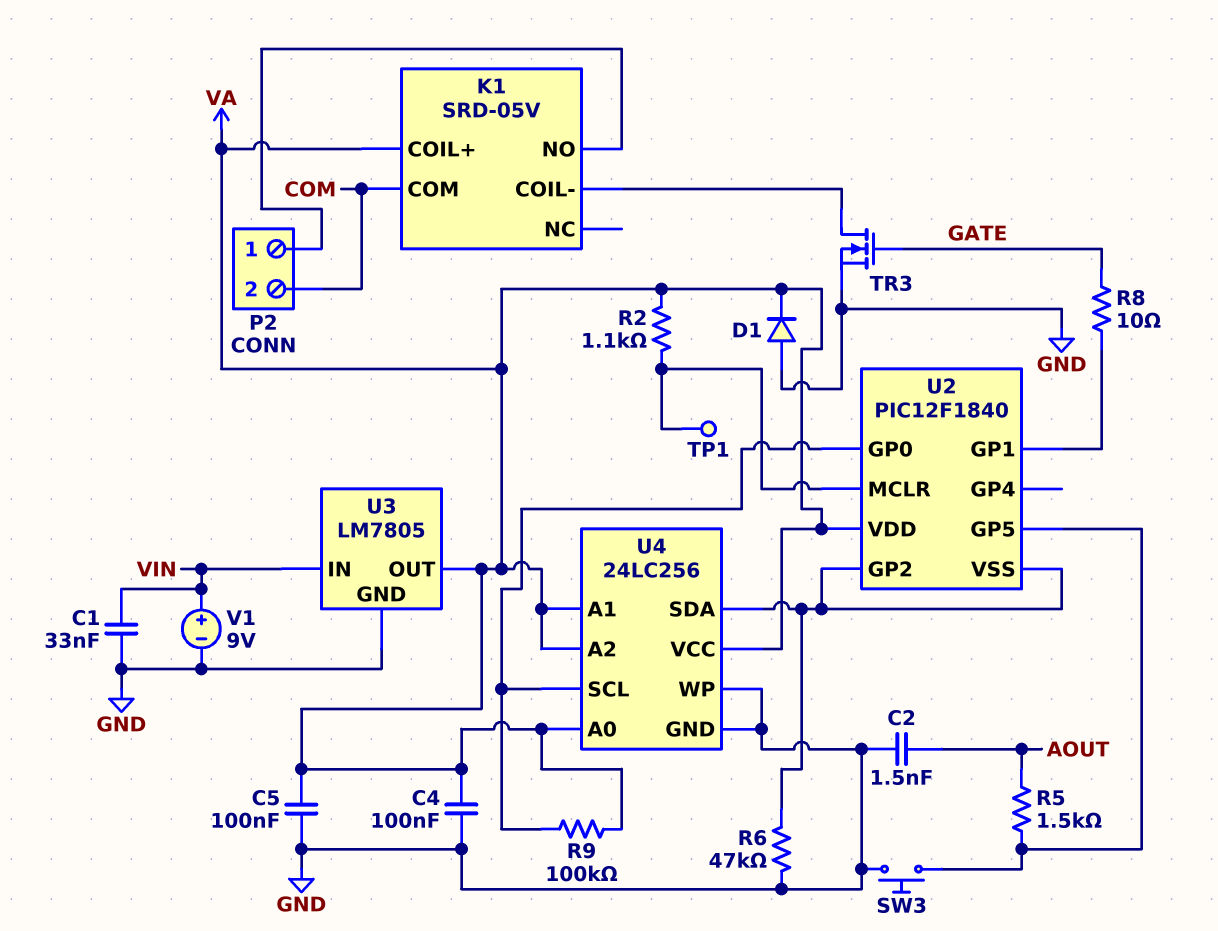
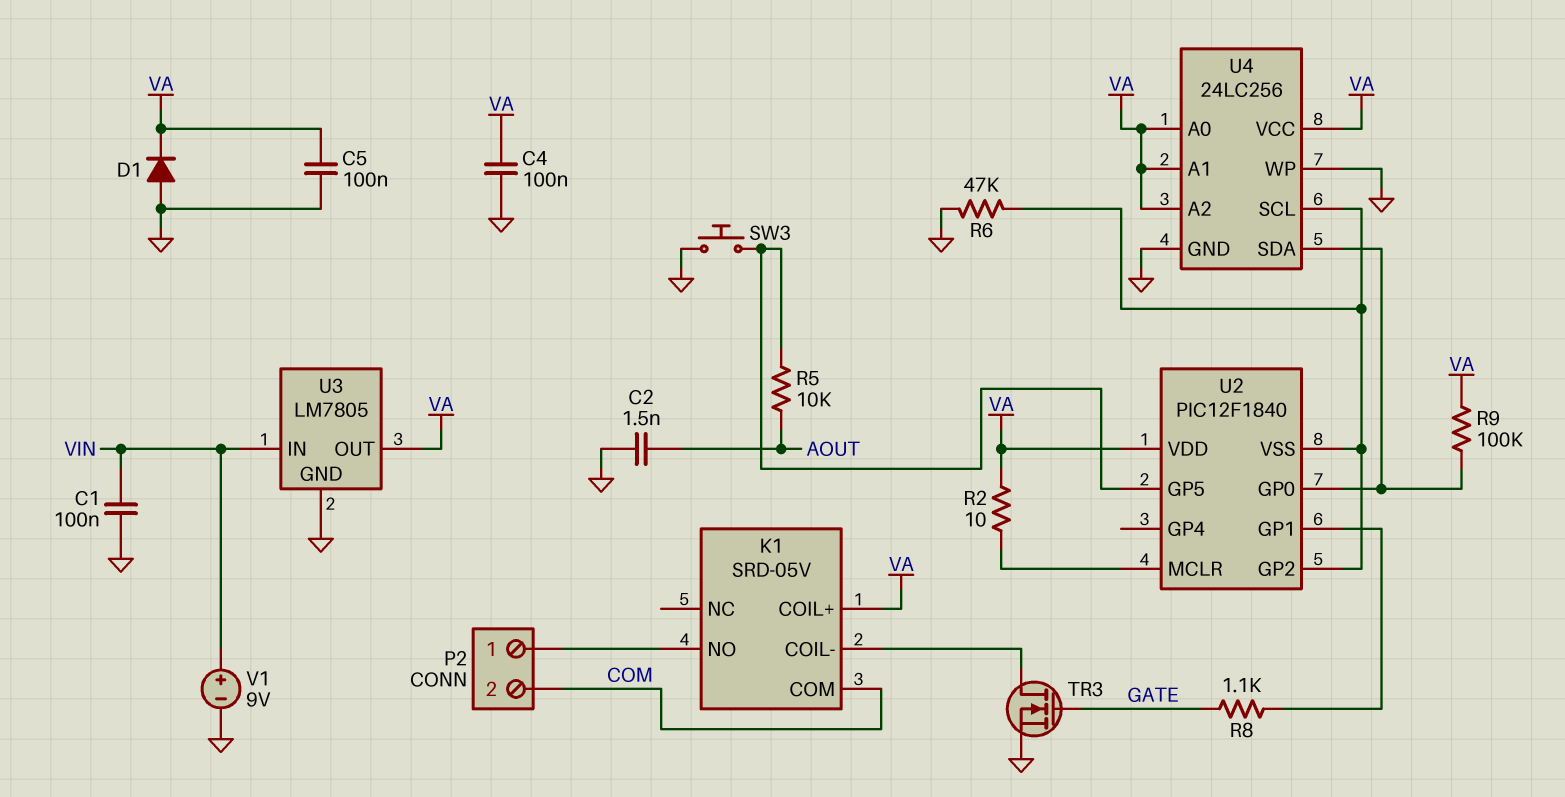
C1: 33nF (GND, VIN) -> 100nF (GND, VIN)
R2: 1.1k (U2/MCLR, VA) -> 10 (U2/MCLR, VA)
R5: 1.5k (AOUT, U2/GP5) -> 10k (AOUT, U2/GP5)
R8: 10 (GATE, U2/GP1) -> 1.1k (GATE, U2/GP1)
TP1: test point (U2/MCLR) -> none
U4 pin SCL: U2/GP0 -> U2/GP2
U4 pin SDA: U2/GP2 -> U2/GP0

